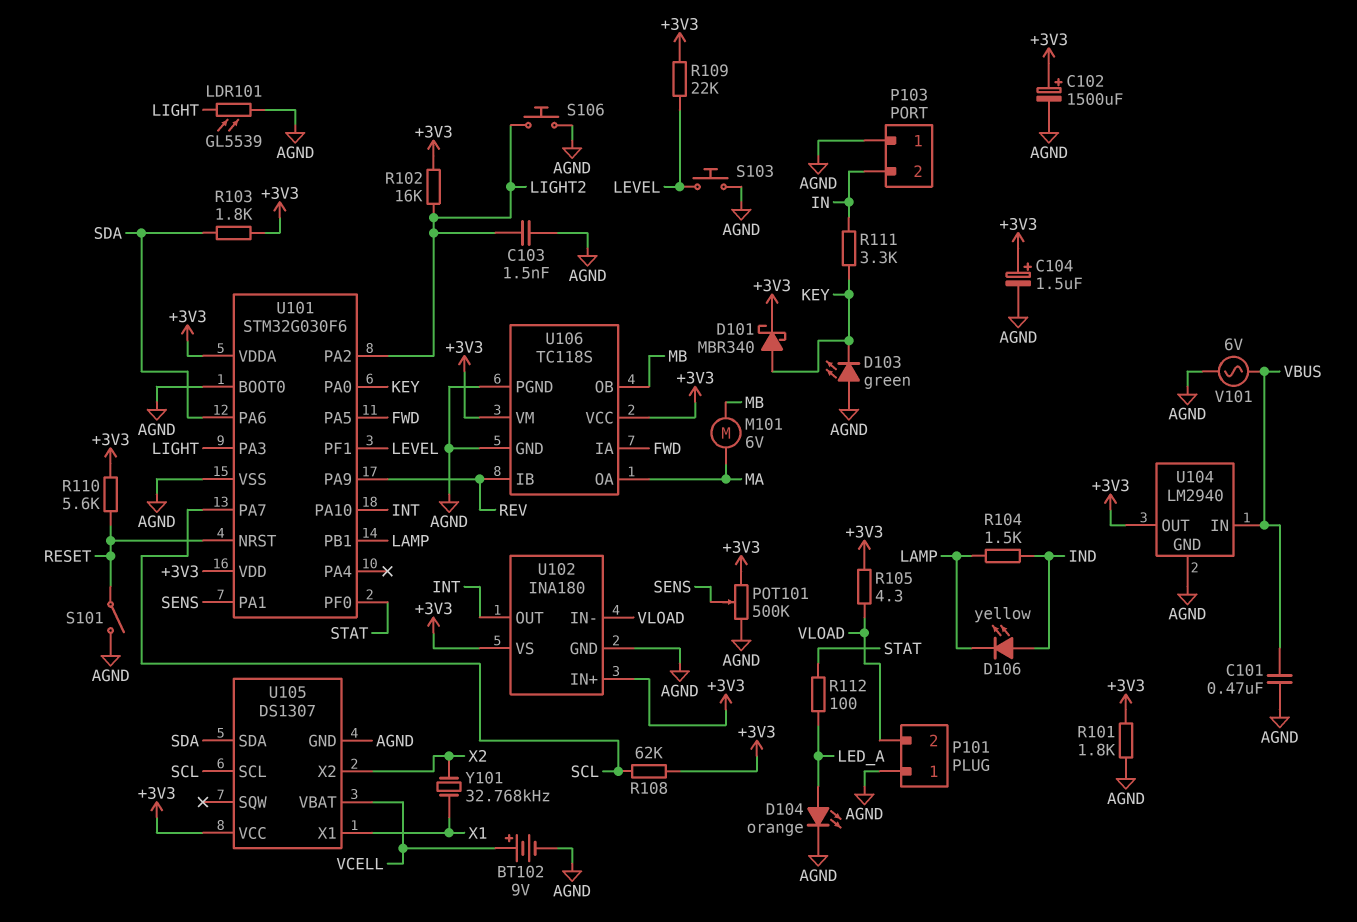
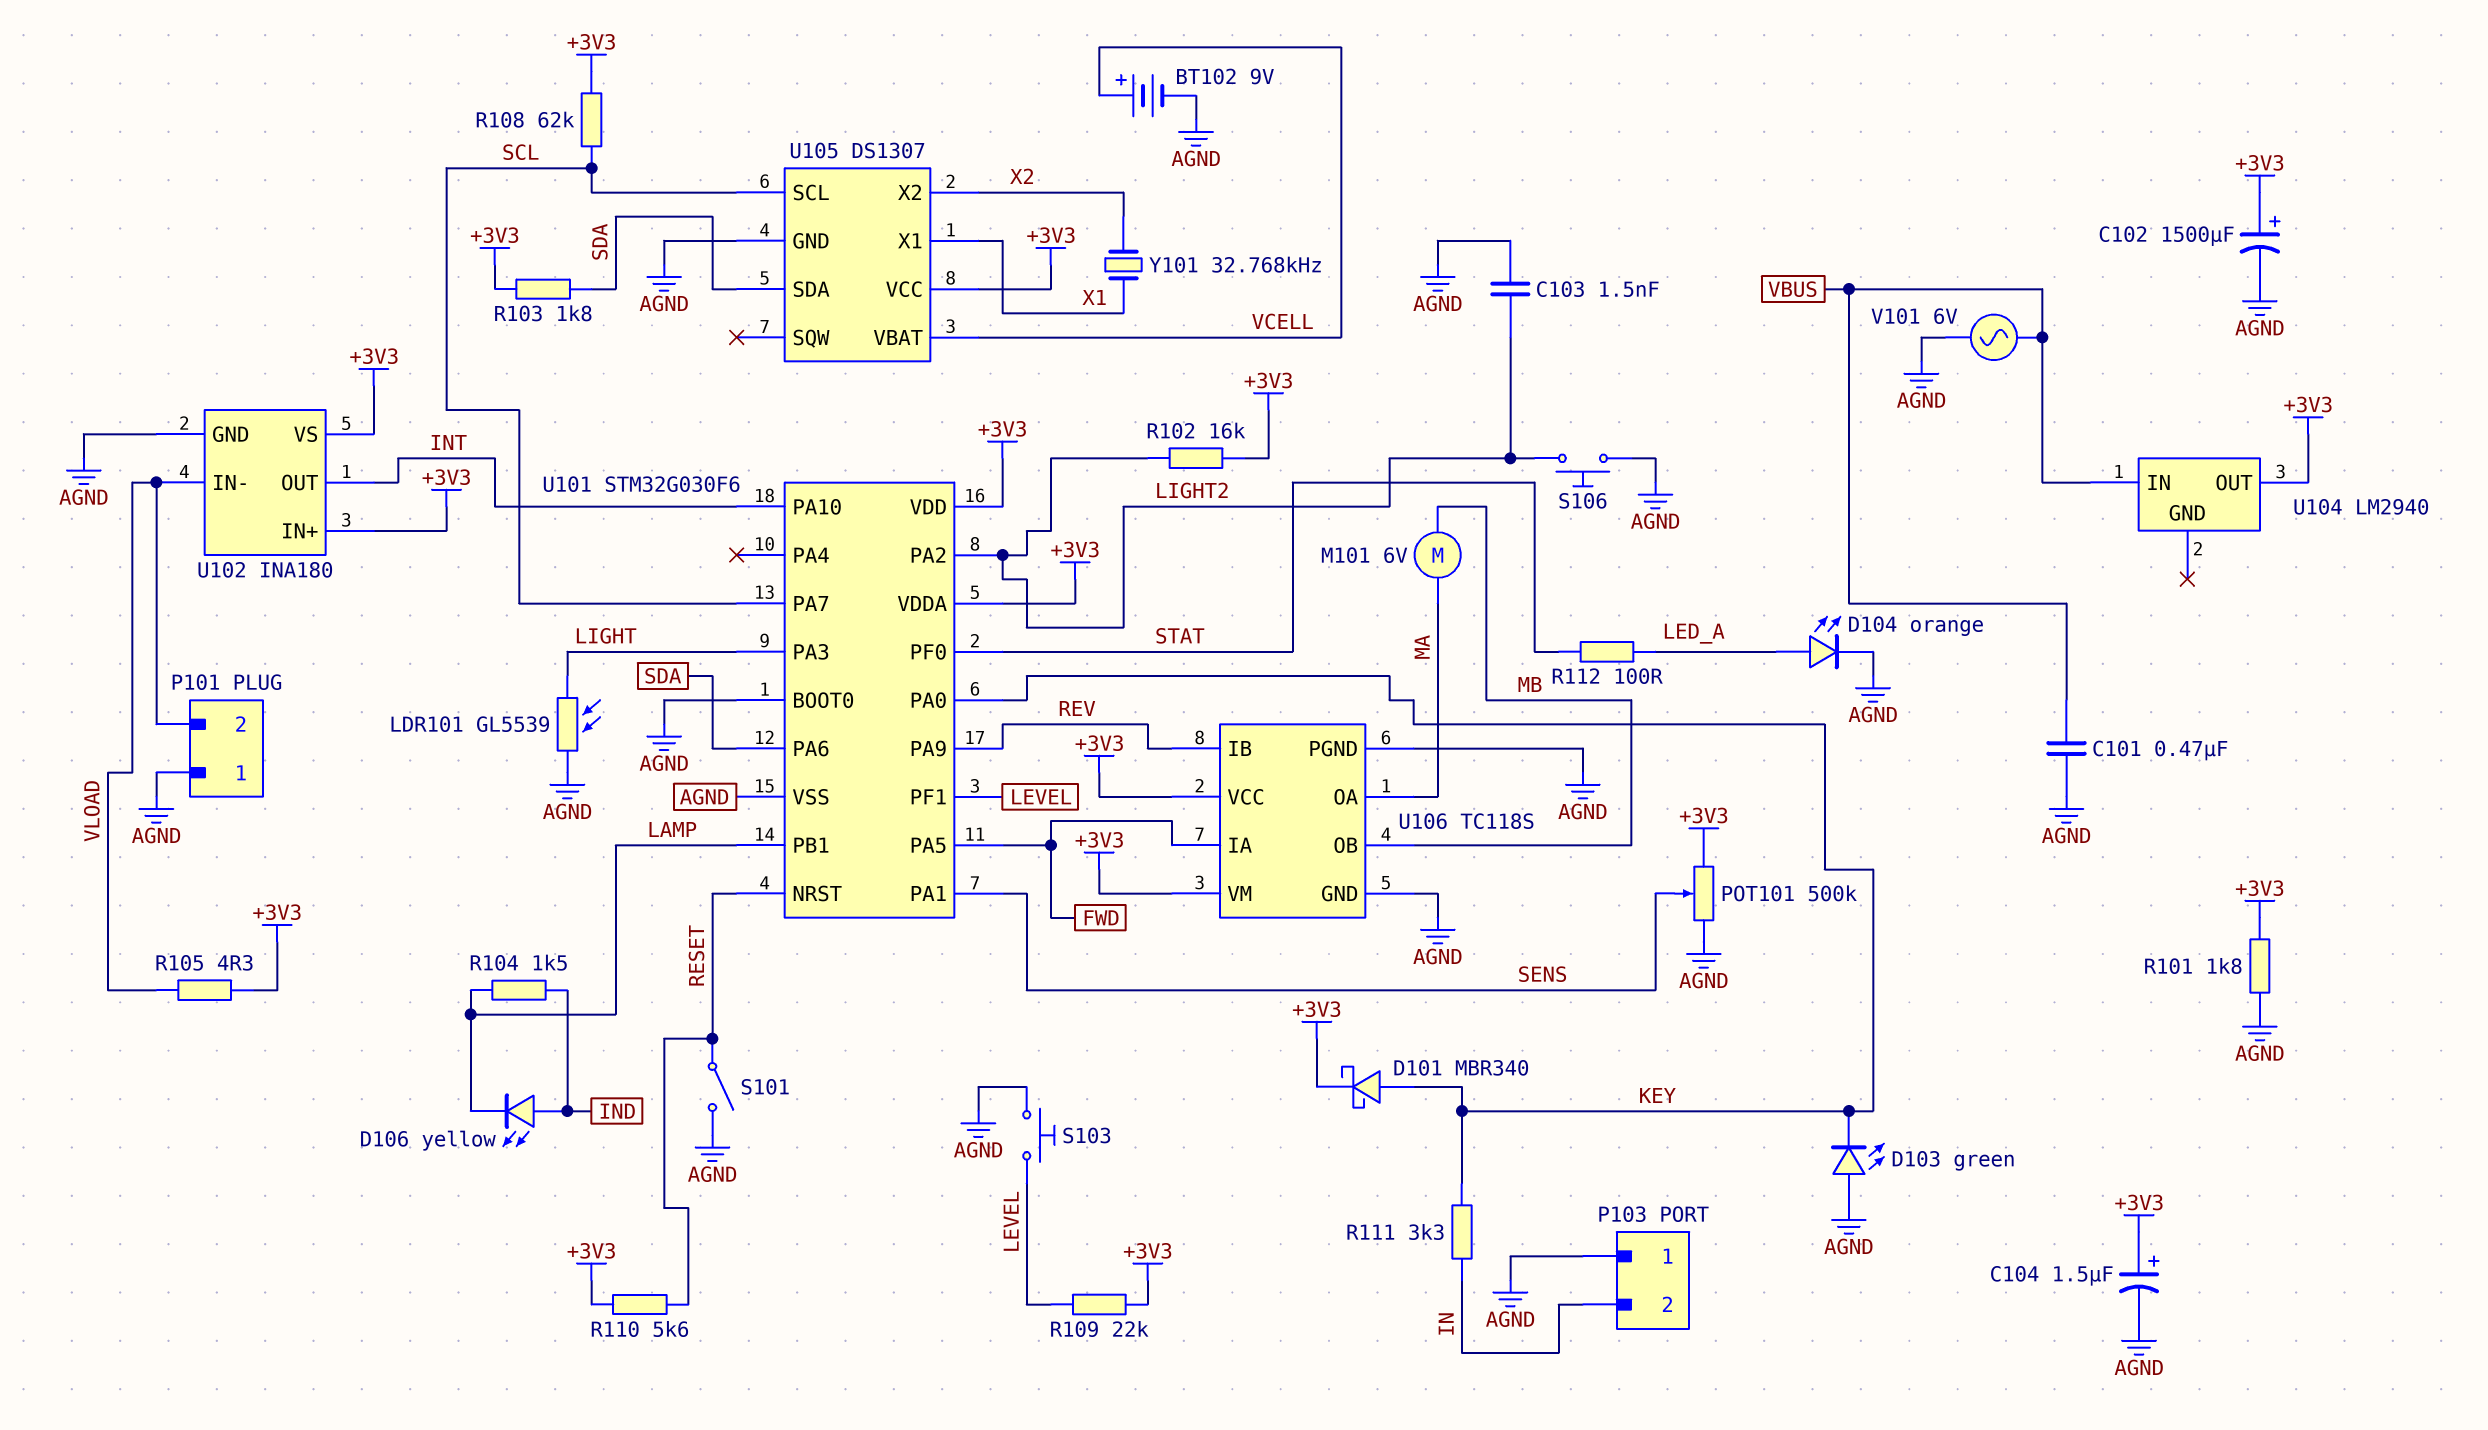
U104 pin GND: AGND -> none

